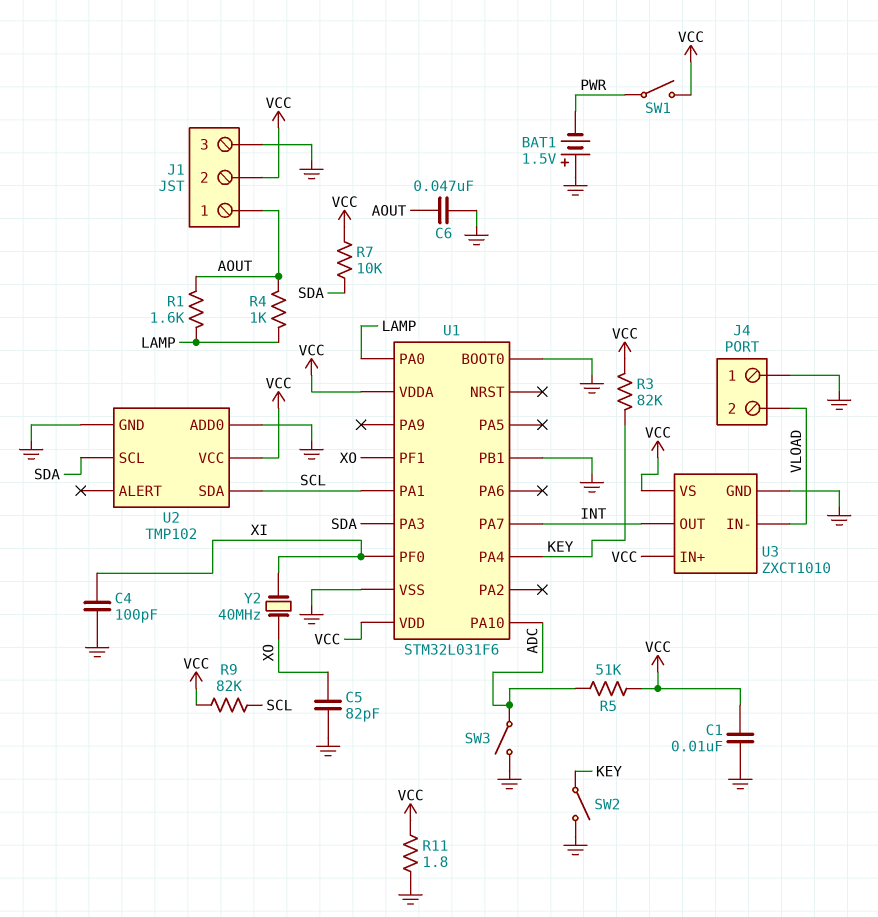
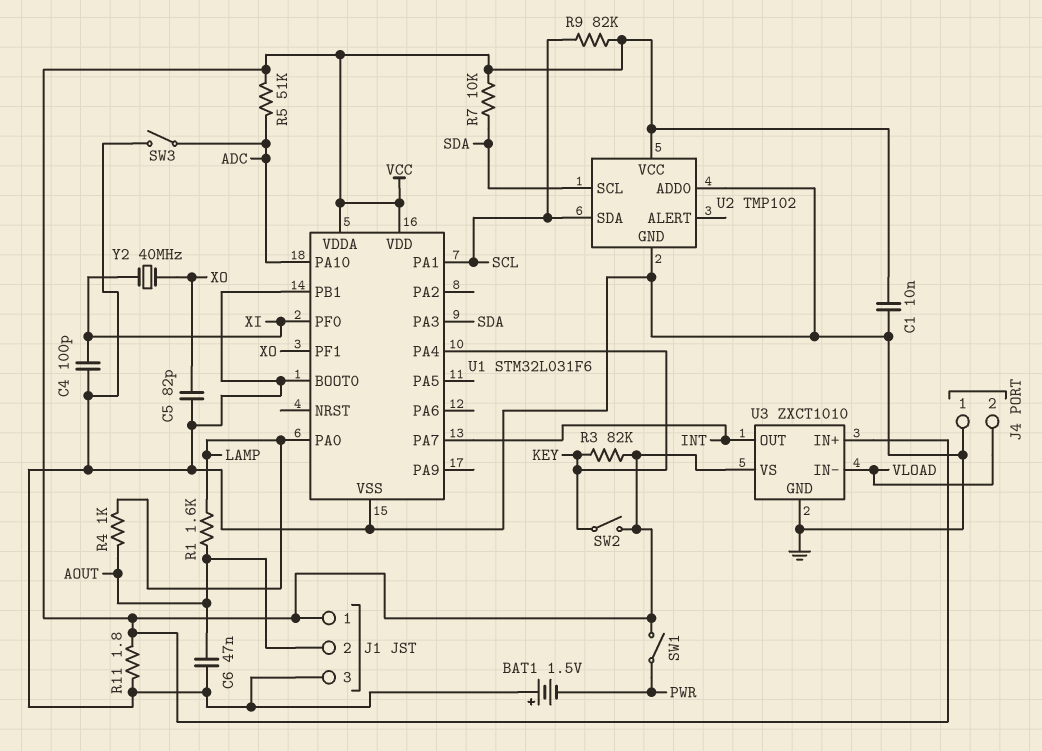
J1 pin 1: AOUT -> VCC
J1 pin 2: VCC -> AOUT
SW2: switch (GND, KEY) -> switch (KEY, VCC)

